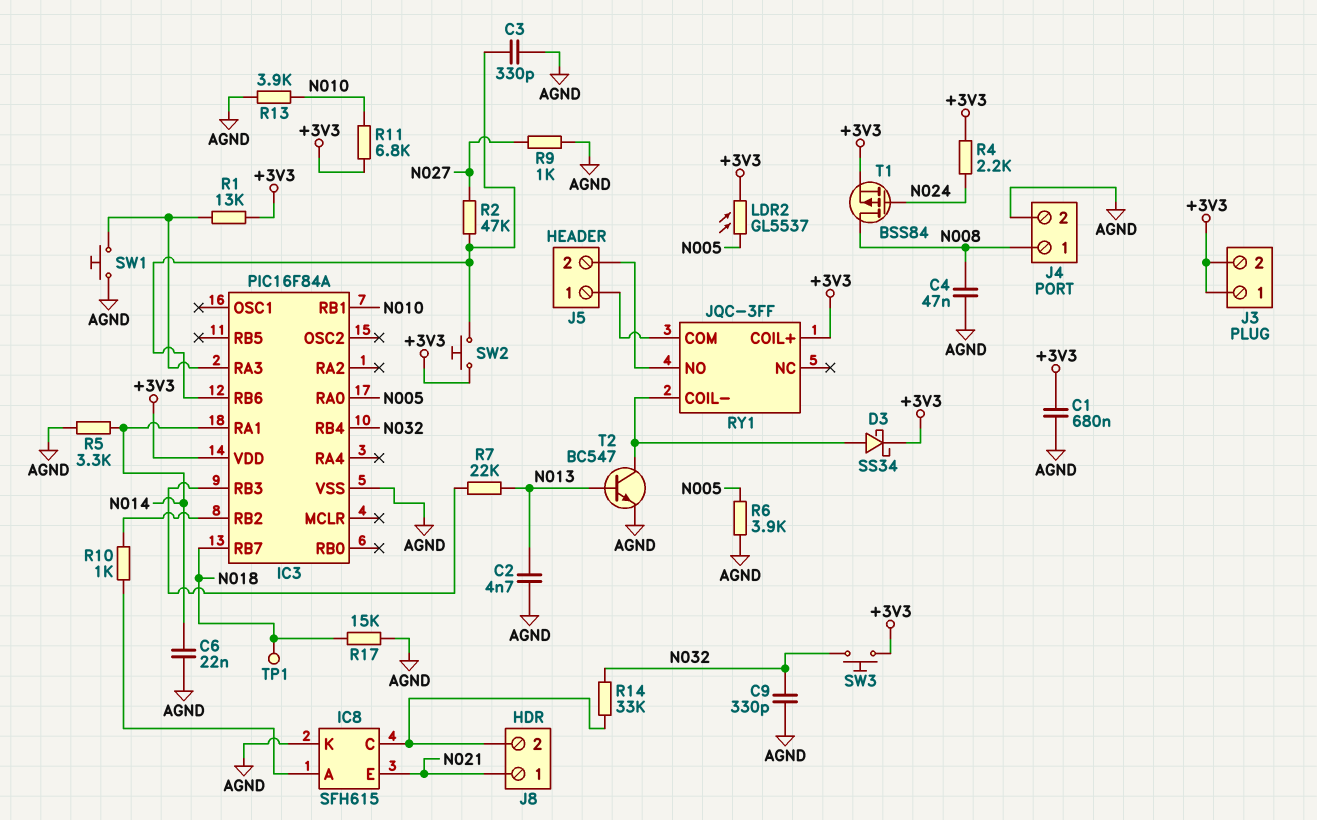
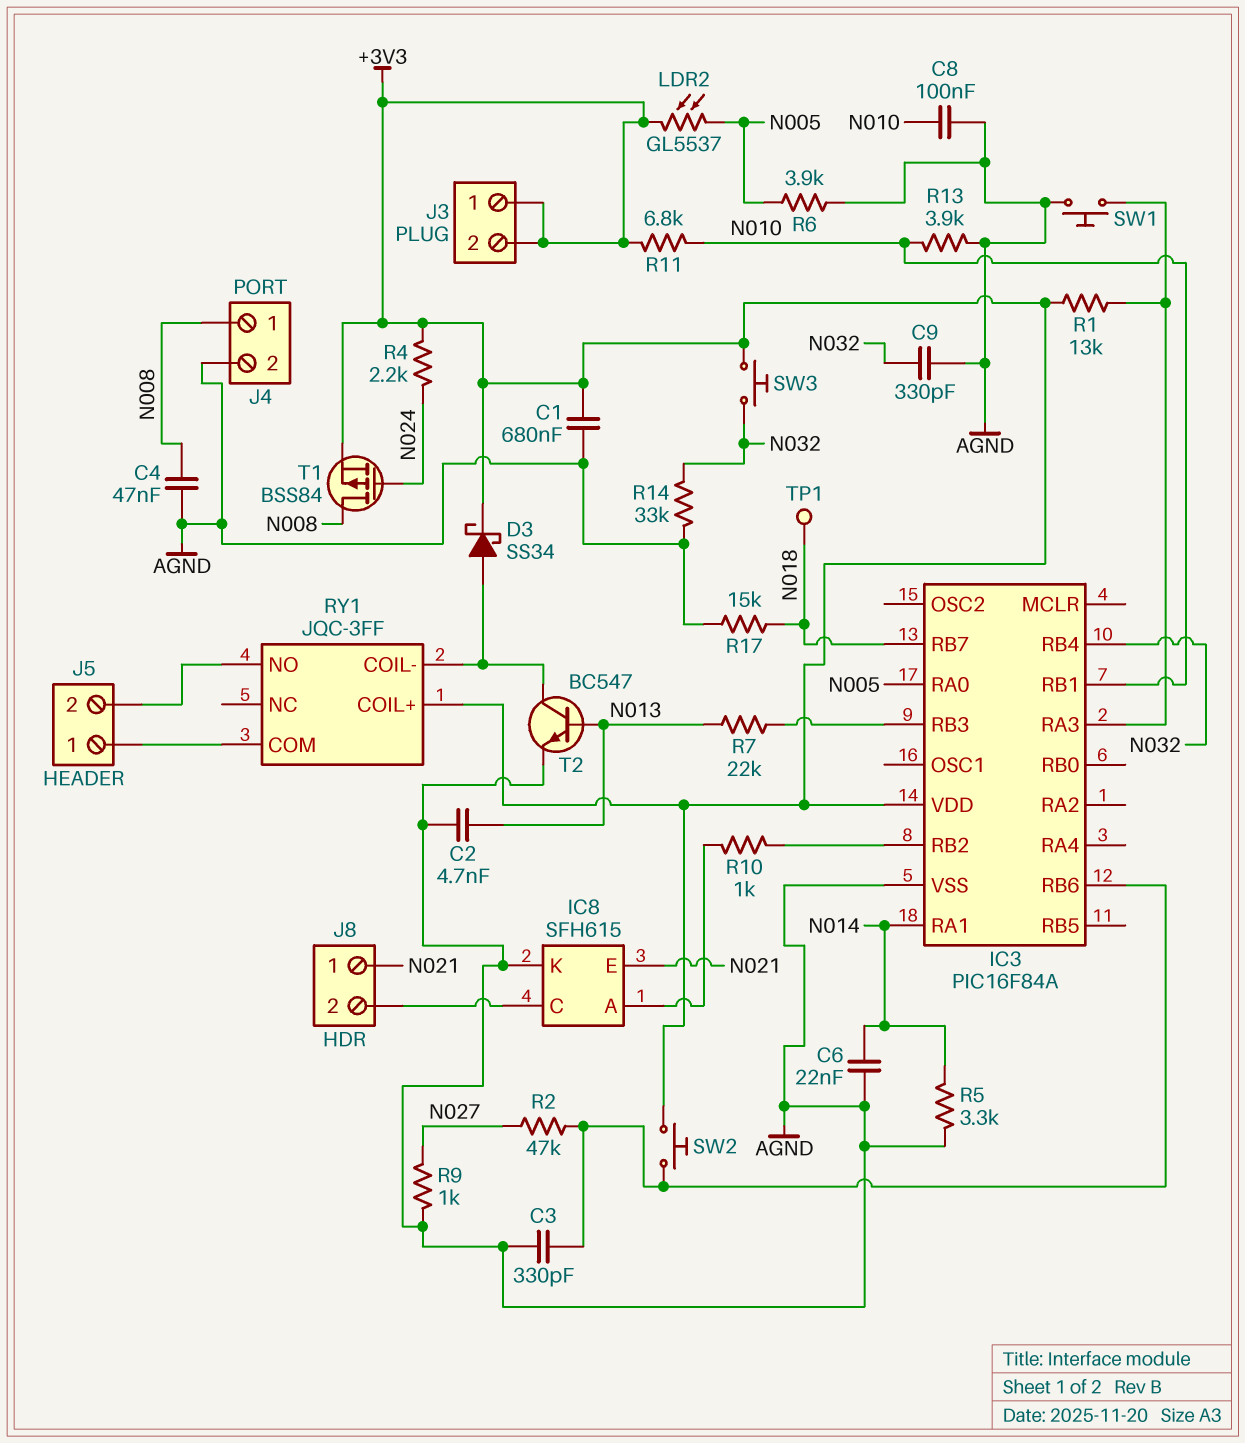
C8: none -> 100nF (AGND, N010)
R14: 33k (IC8/C, N032) -> 33k (AGND, N032)

